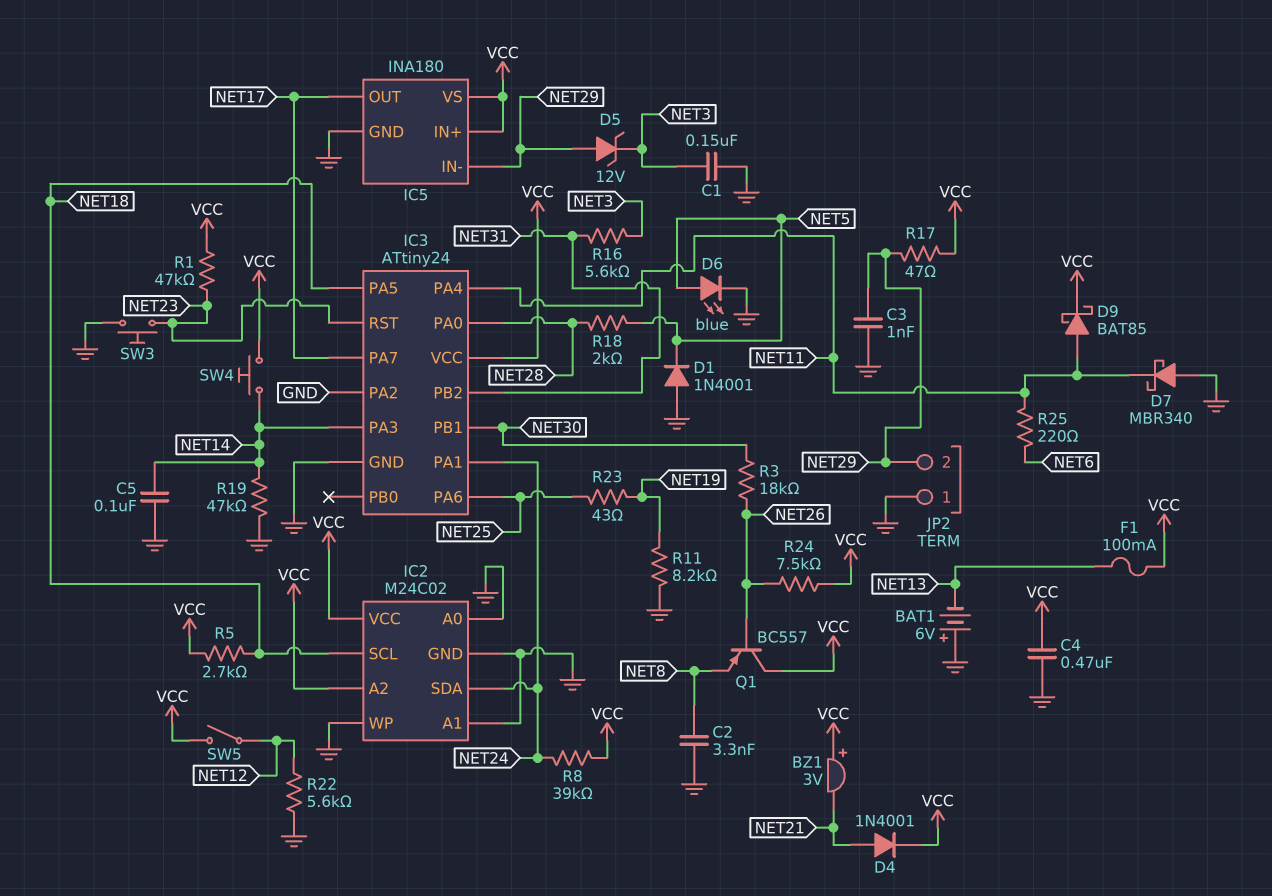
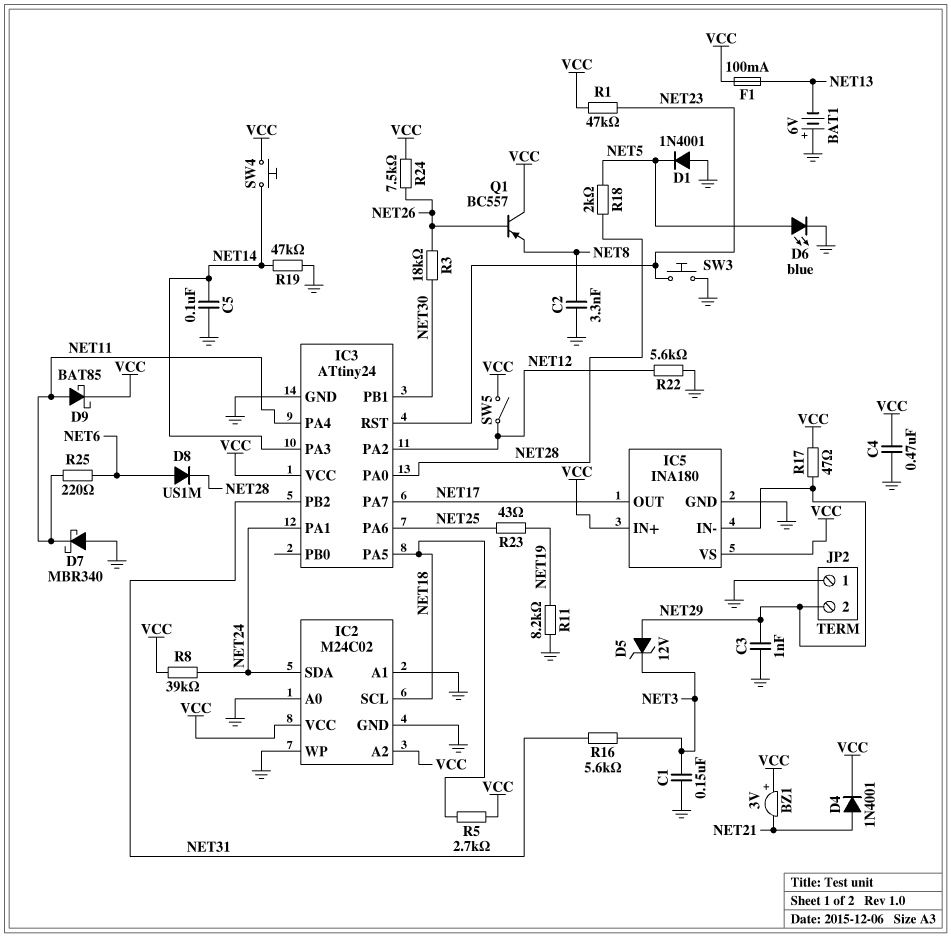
D8: none -> diode US1M (A NET6, K NET28)
IC3 pin PA2: GND -> NET12

